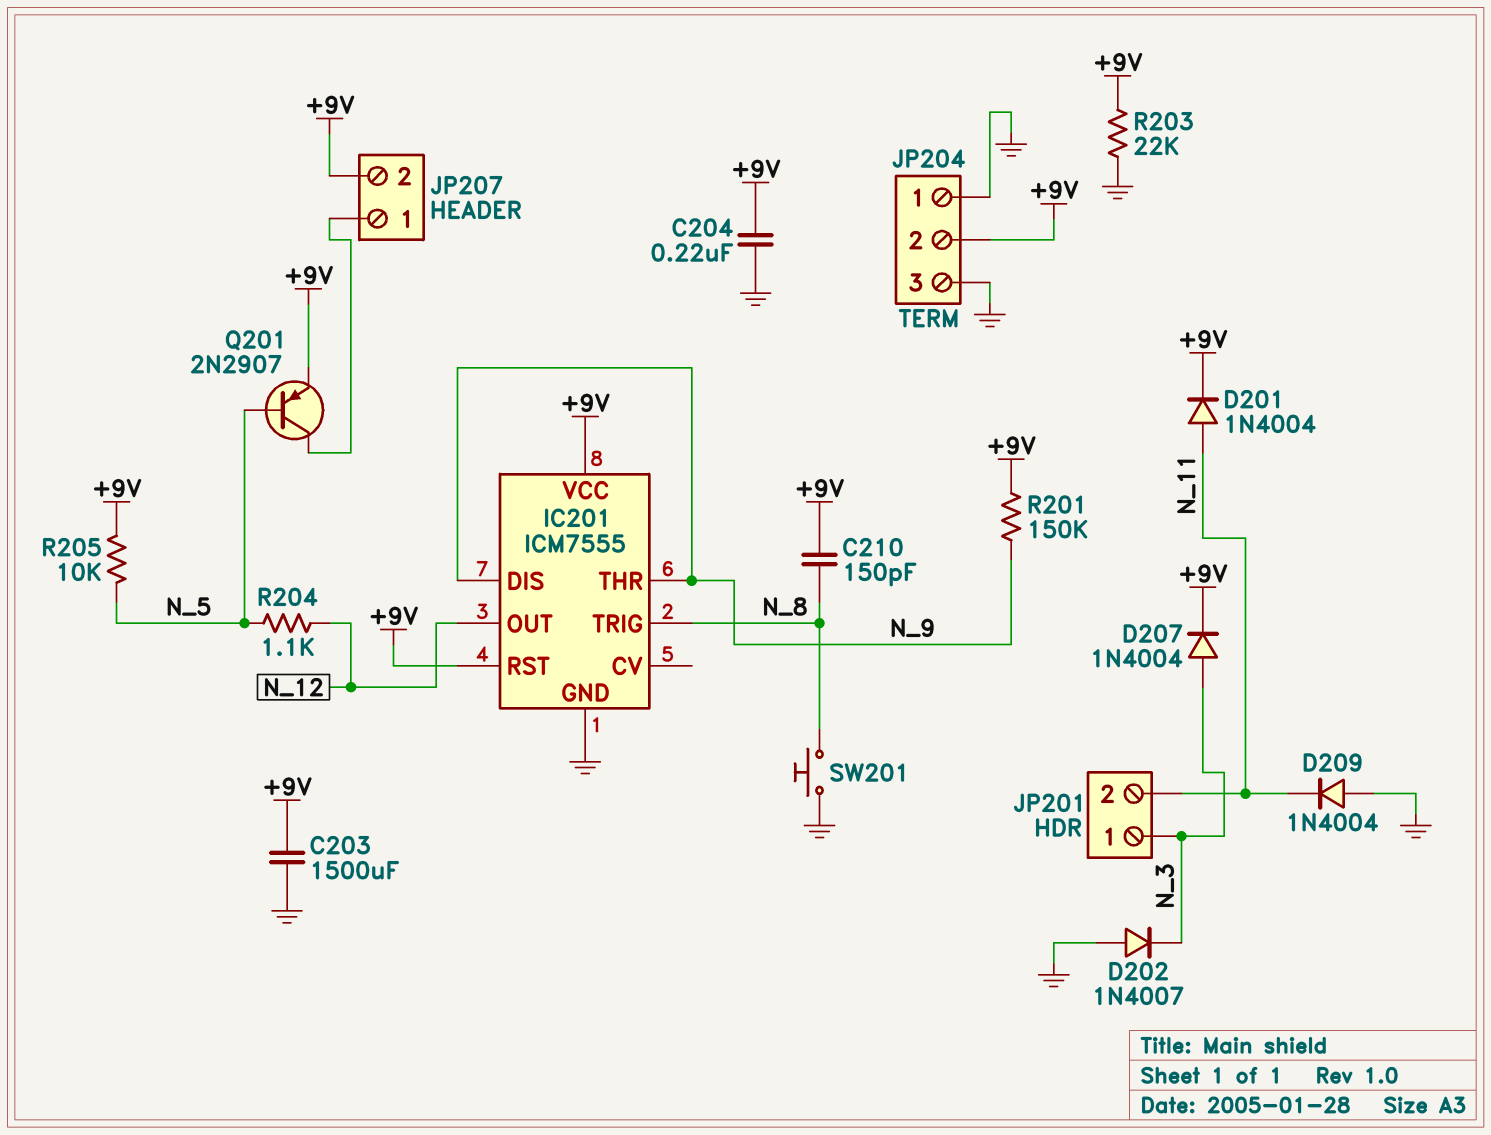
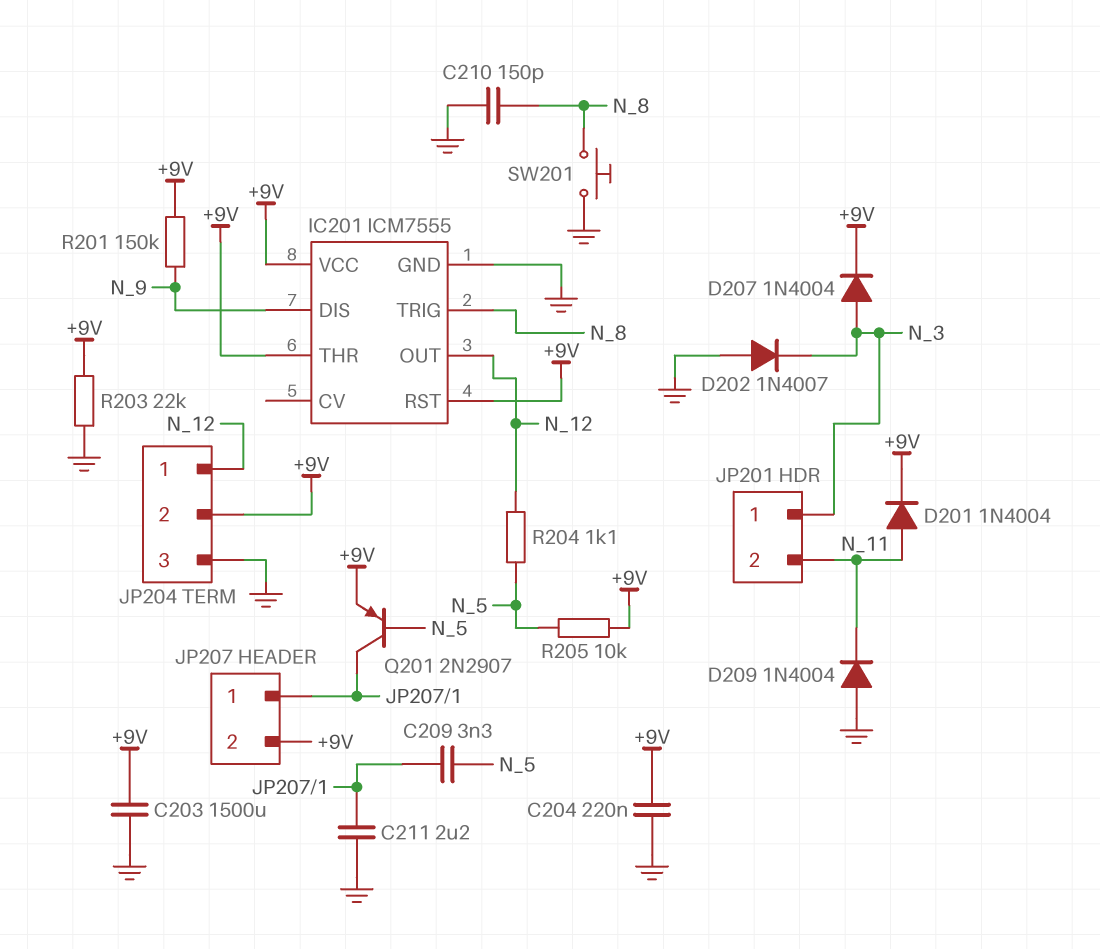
C209: none -> 3.3nF (JP207/1, N_5)
C210: 150pF (+9V, N_8) -> 150pF (GND, N_8)
C211: none -> 2.2uF (GND, JP207/1)
IC201 pin THR: N_9 -> +9V
JP204 pin 1: GND -> N_12

